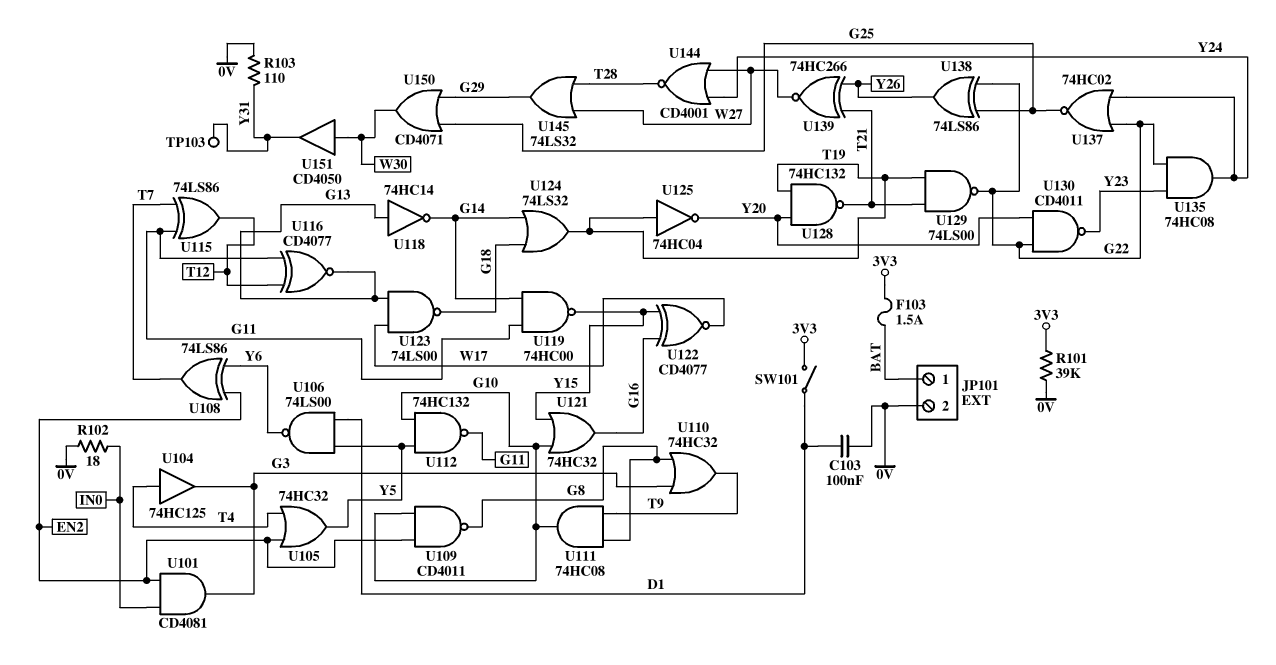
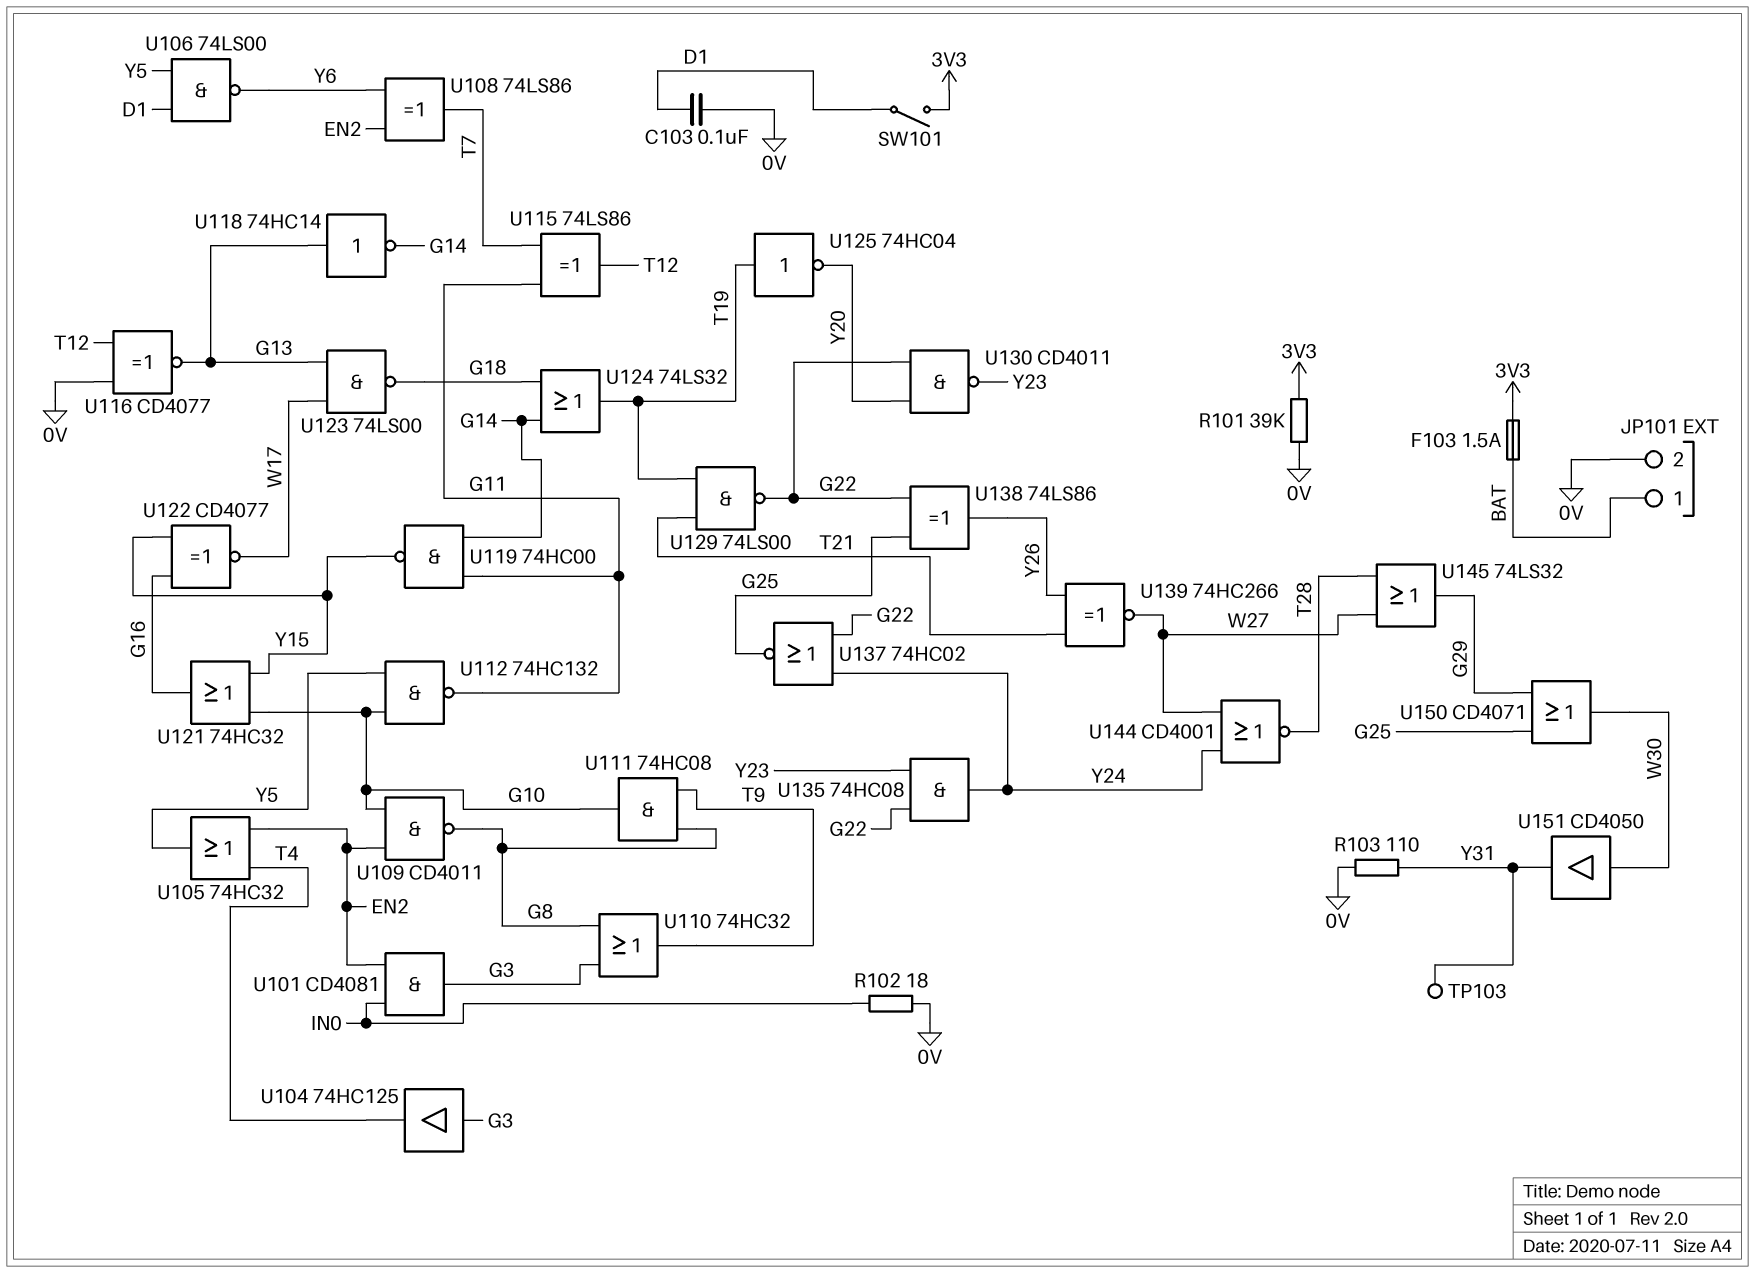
U104: buffer 74HC125 (in T4, out G3) -> buffer 74HC125 (in G3, out T4)
U116: XNOR CD4077 (in G11, in T12, out G13) -> XNOR CD4077 (in 0V, in T12, out G13)
U128: NAND 74HC132 (in T19, in Y20, out T21) -> none

